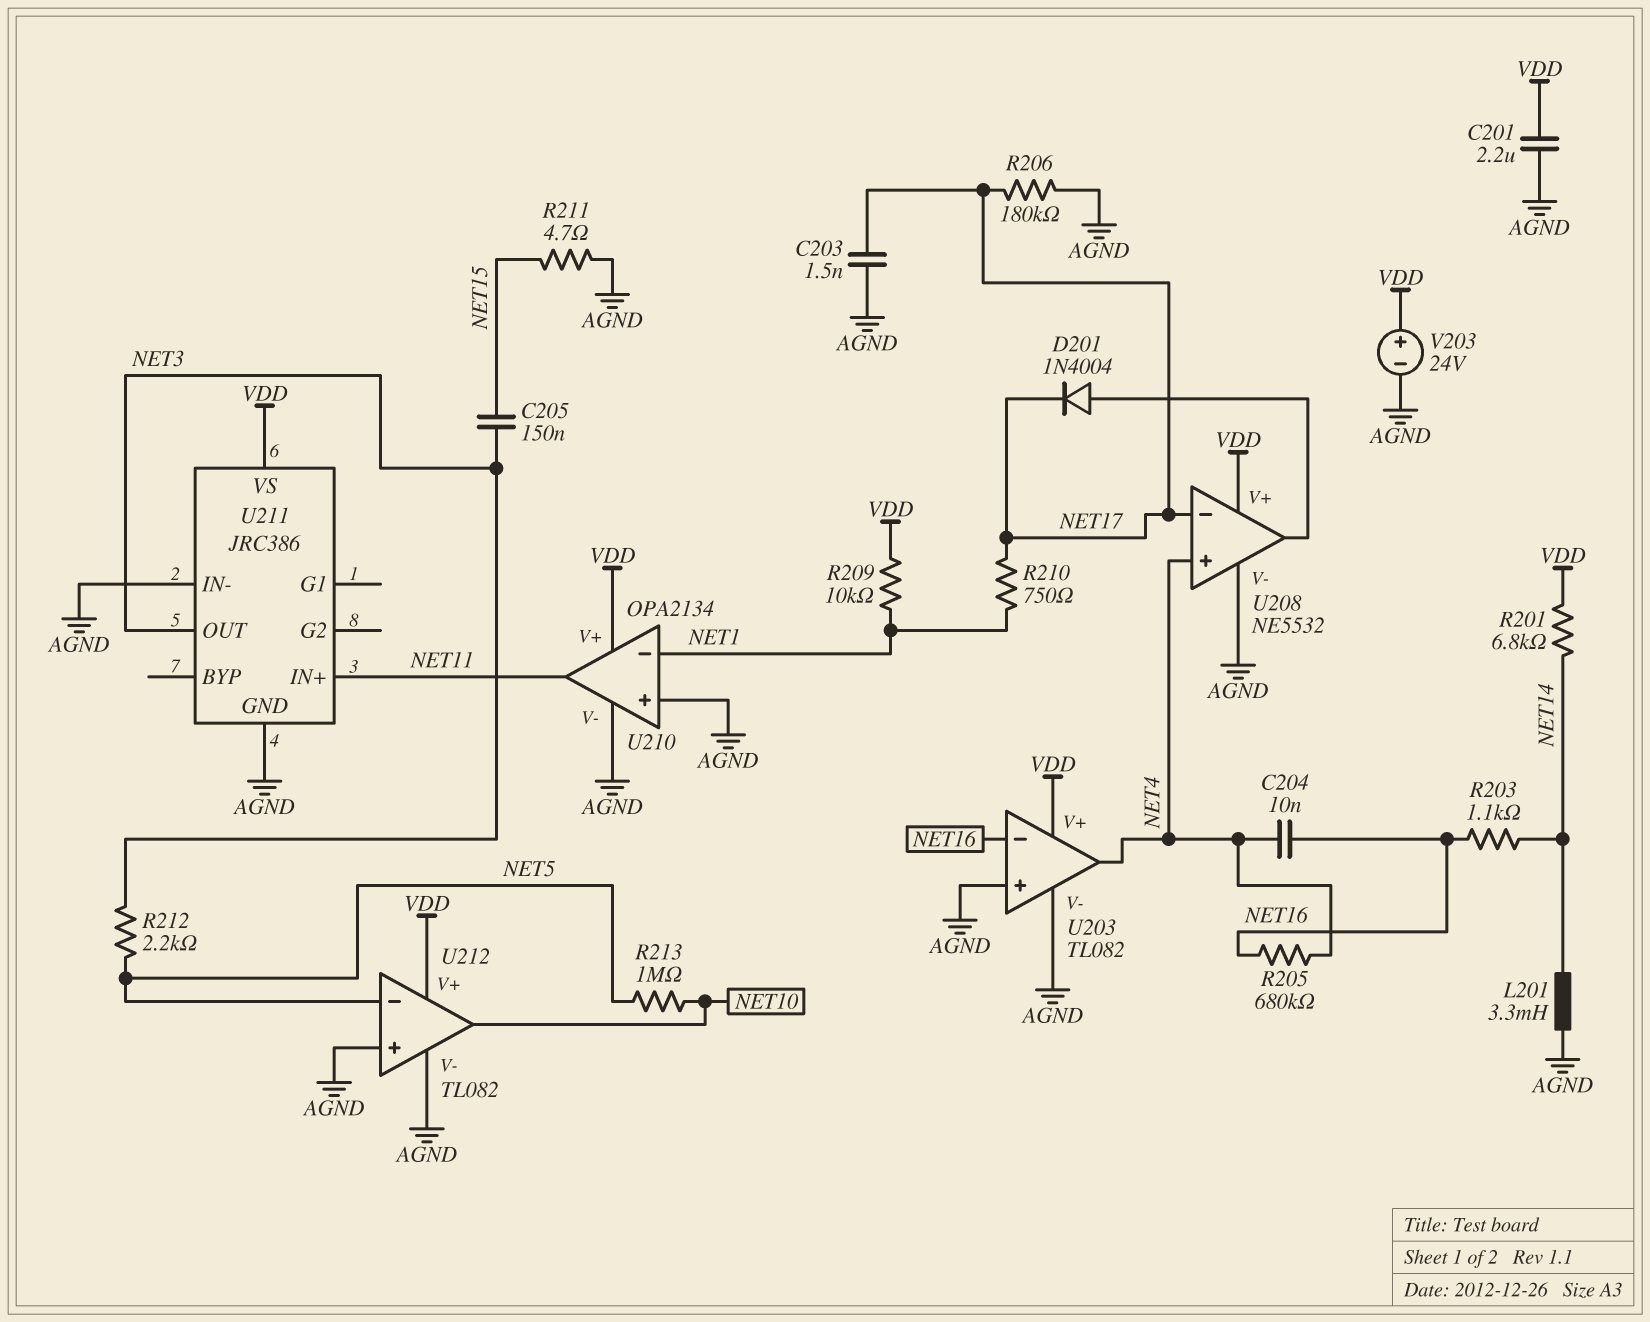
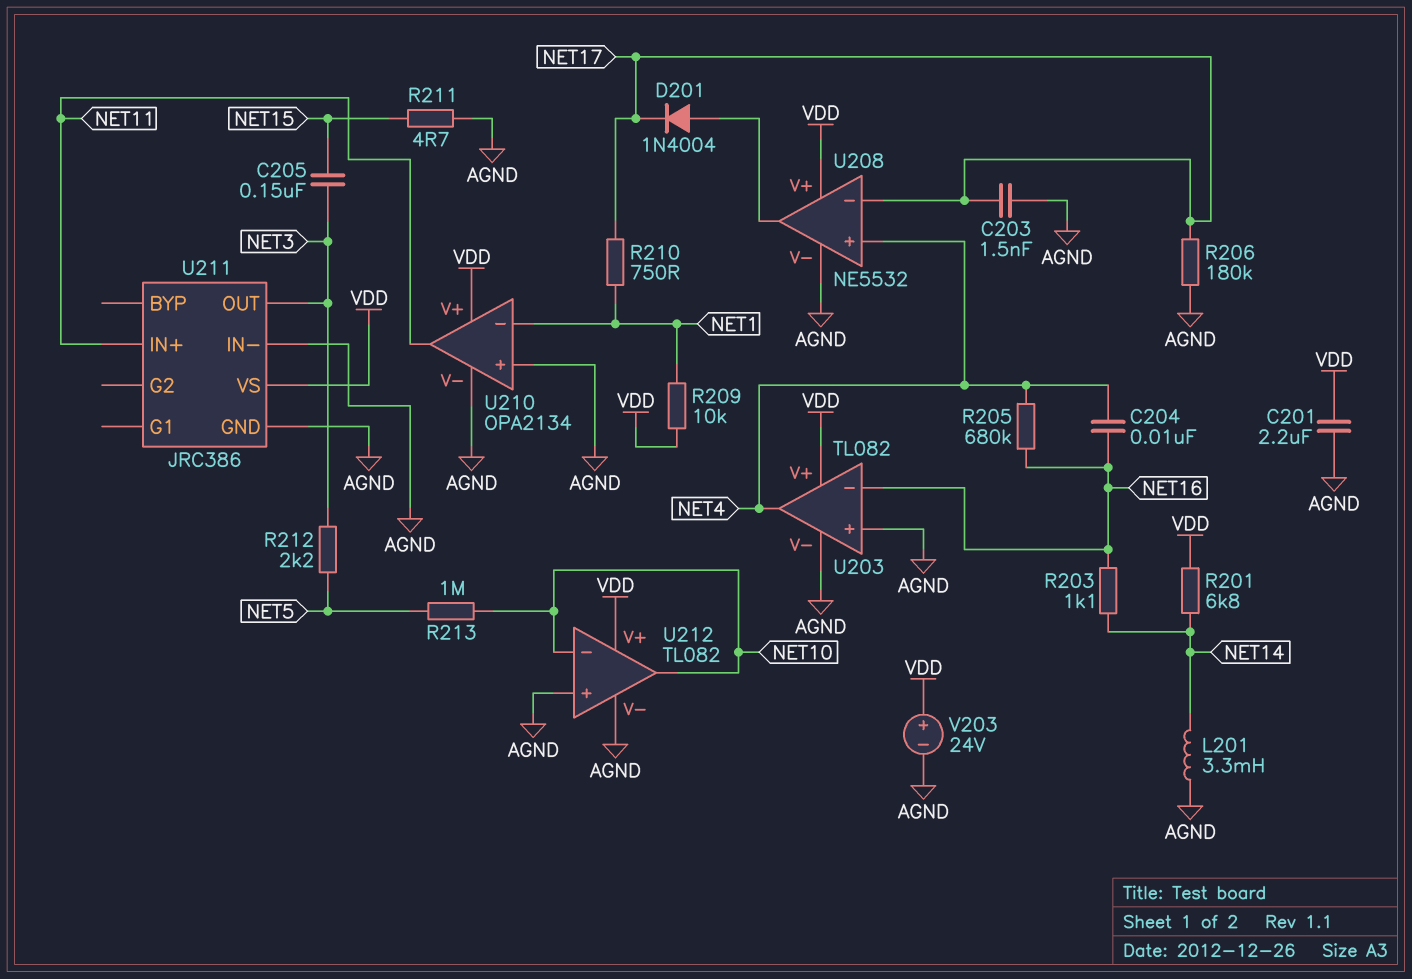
U212 pin in-: NET5 -> NET10

